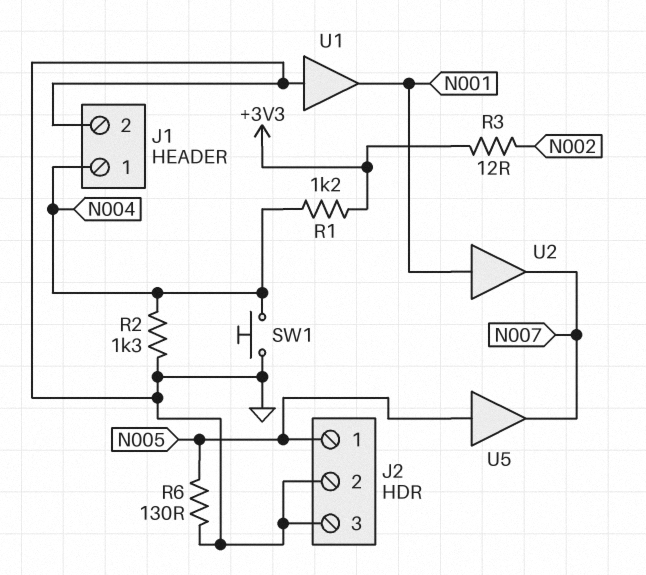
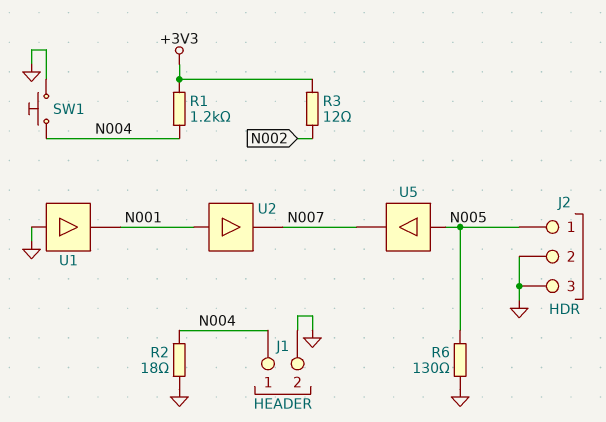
R2: 1.3k (GND, N004) -> 18 (GND, N004)

